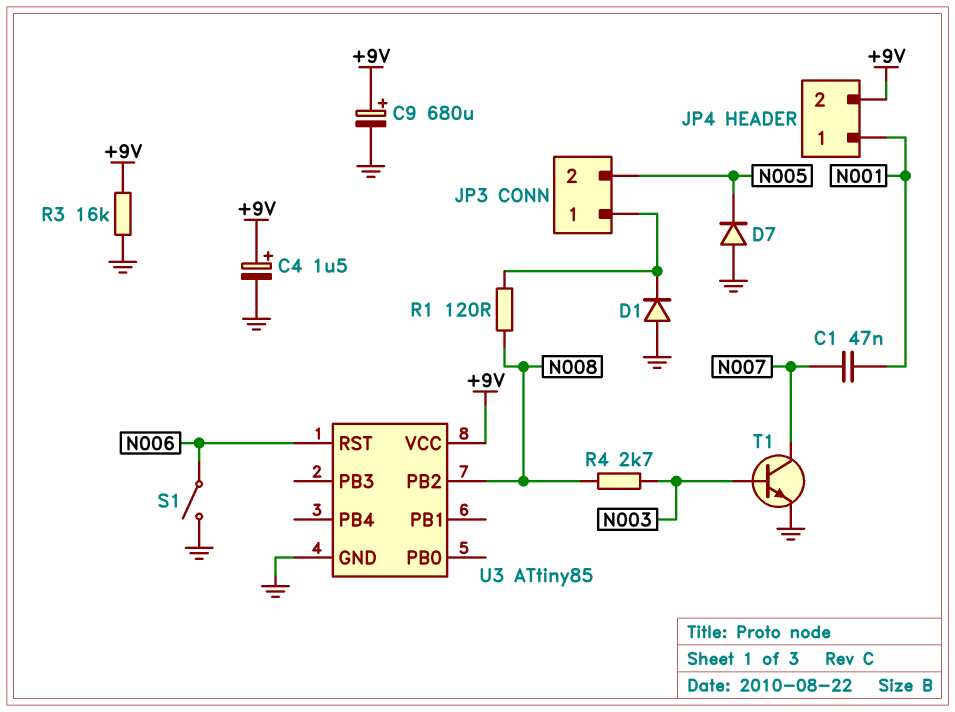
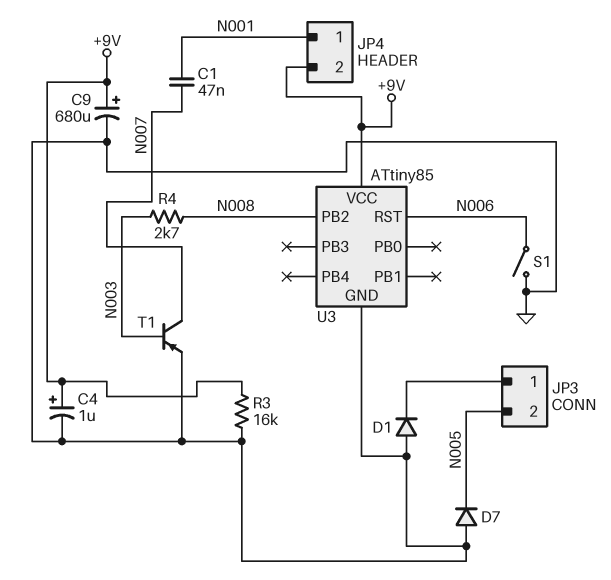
C4: 1.5uF (plus +9V, minus GND) -> 1uF (plus +9V, minus GND)
R1: 120 (JP3/1, N008) -> none
T1: NPN (B N003, C N007, E GND) -> PNP (B N003, C N007, E GND)

